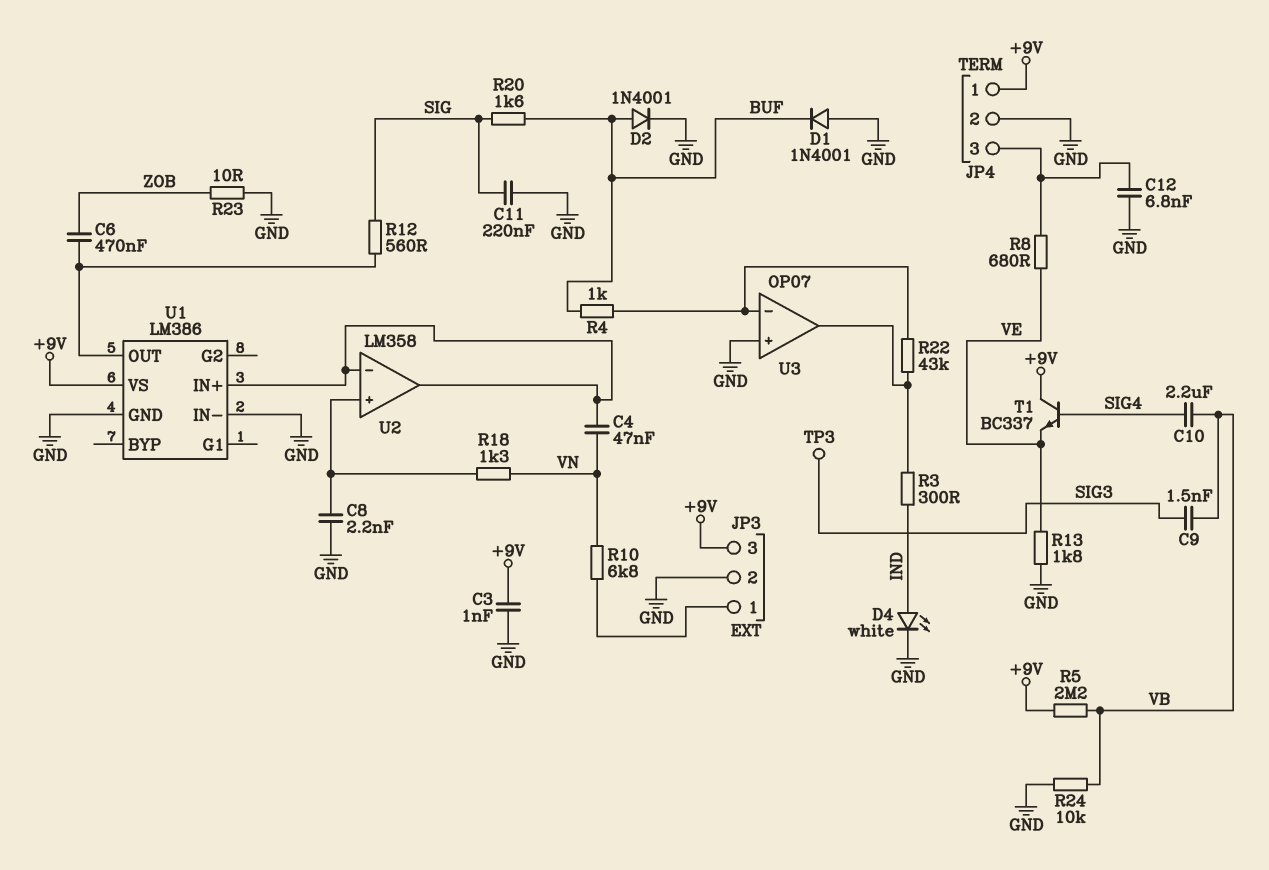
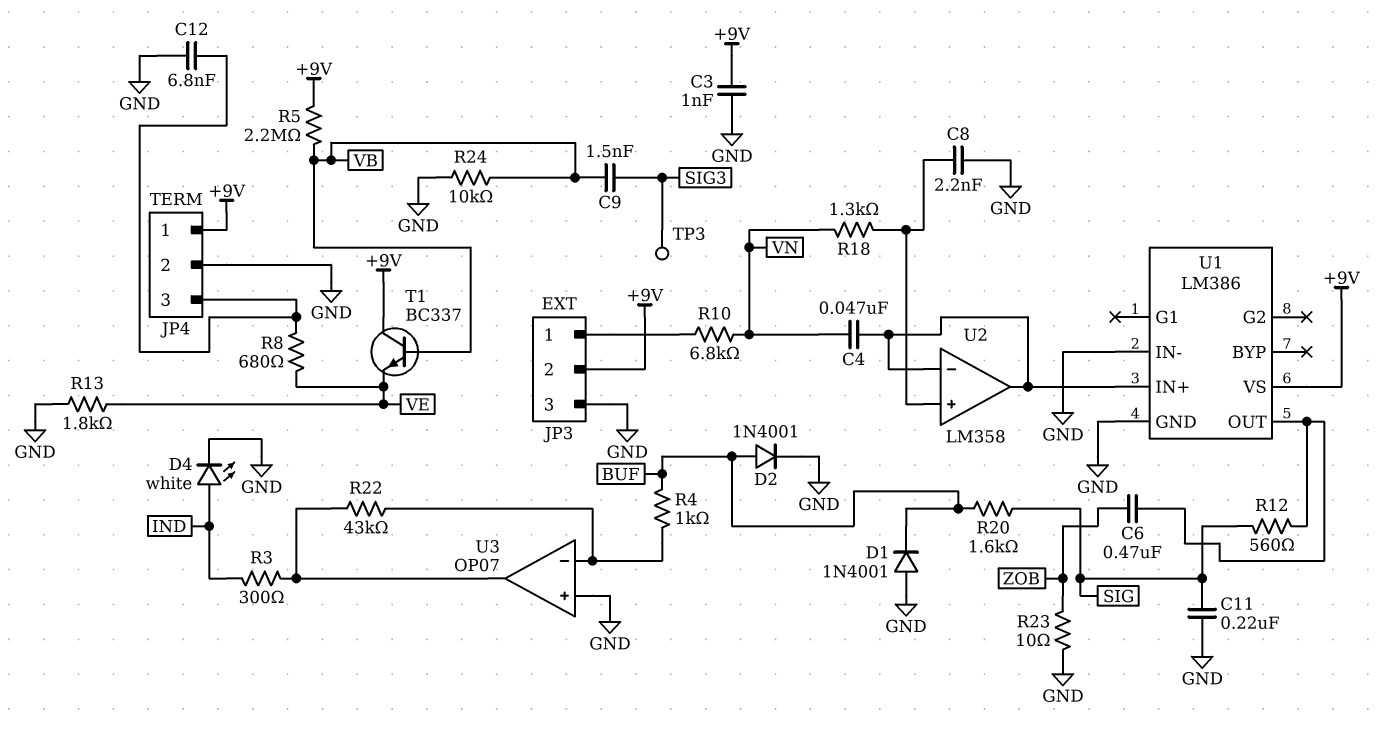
C10: 2.2uF (SIG4, VB) -> none
JP3 pin 2: GND -> +9V
JP3 pin 3: +9V -> GND
T1: NPN BC337 (B SIG4, C +9V, E VE) -> NPN BC337 (B VB, C +9V, E VE)

